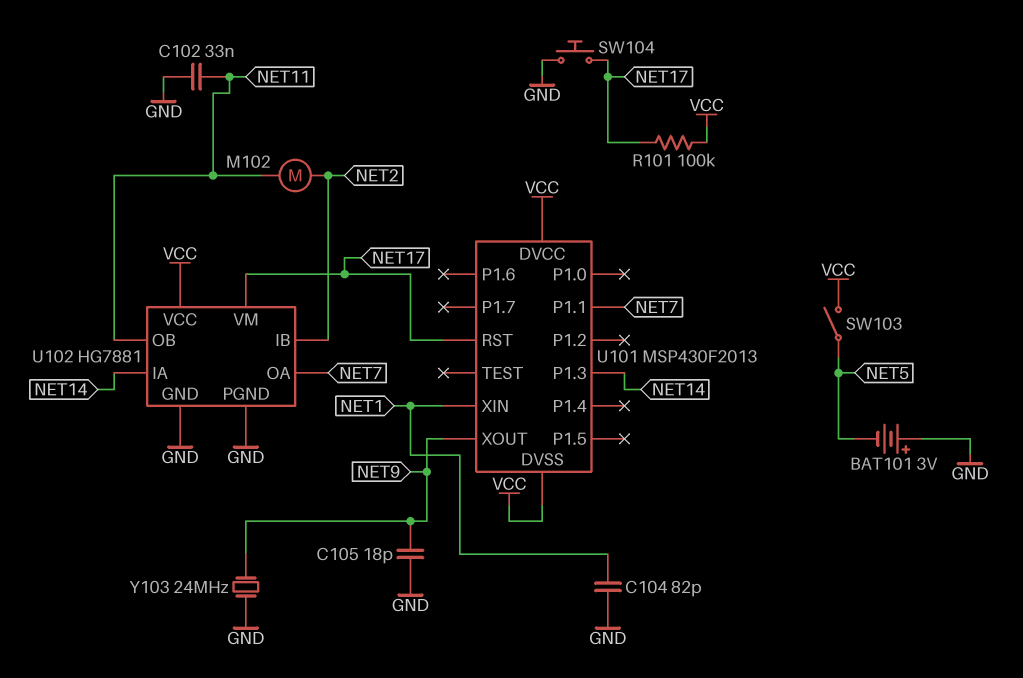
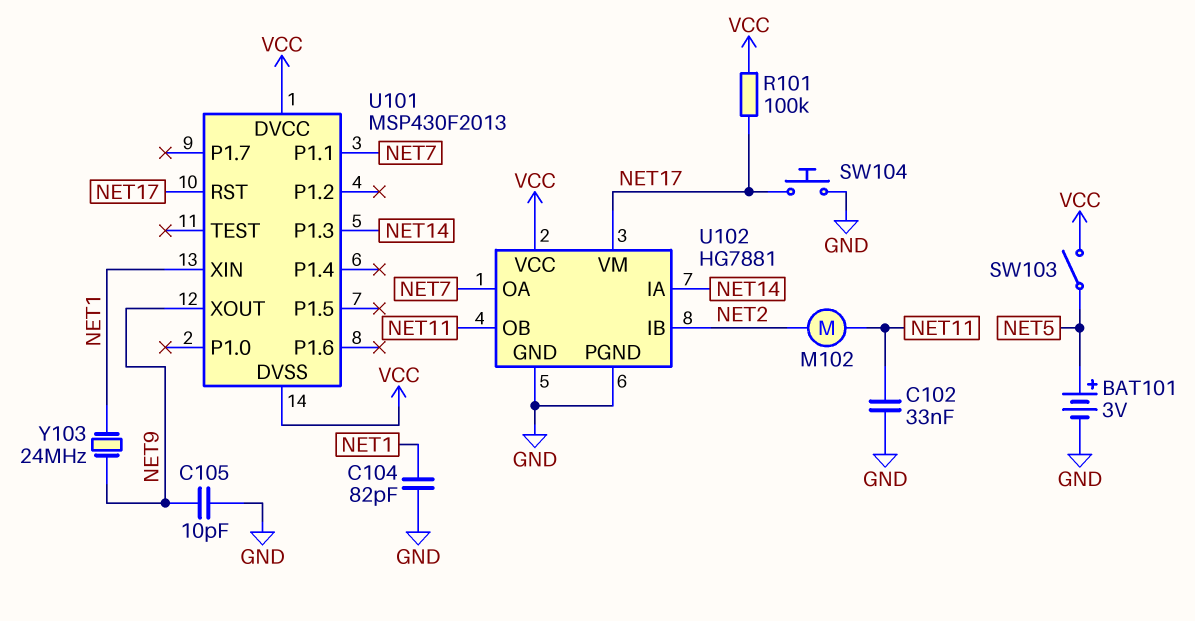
BAT101: 3V (plus GND, minus NET5) -> 3V (plus NET5, minus GND)
C105: 18pF (GND, NET9) -> 10pF (GND, NET9)
Y103: 24MHz (GND, NET9) -> 24MHz (NET1, NET9)

